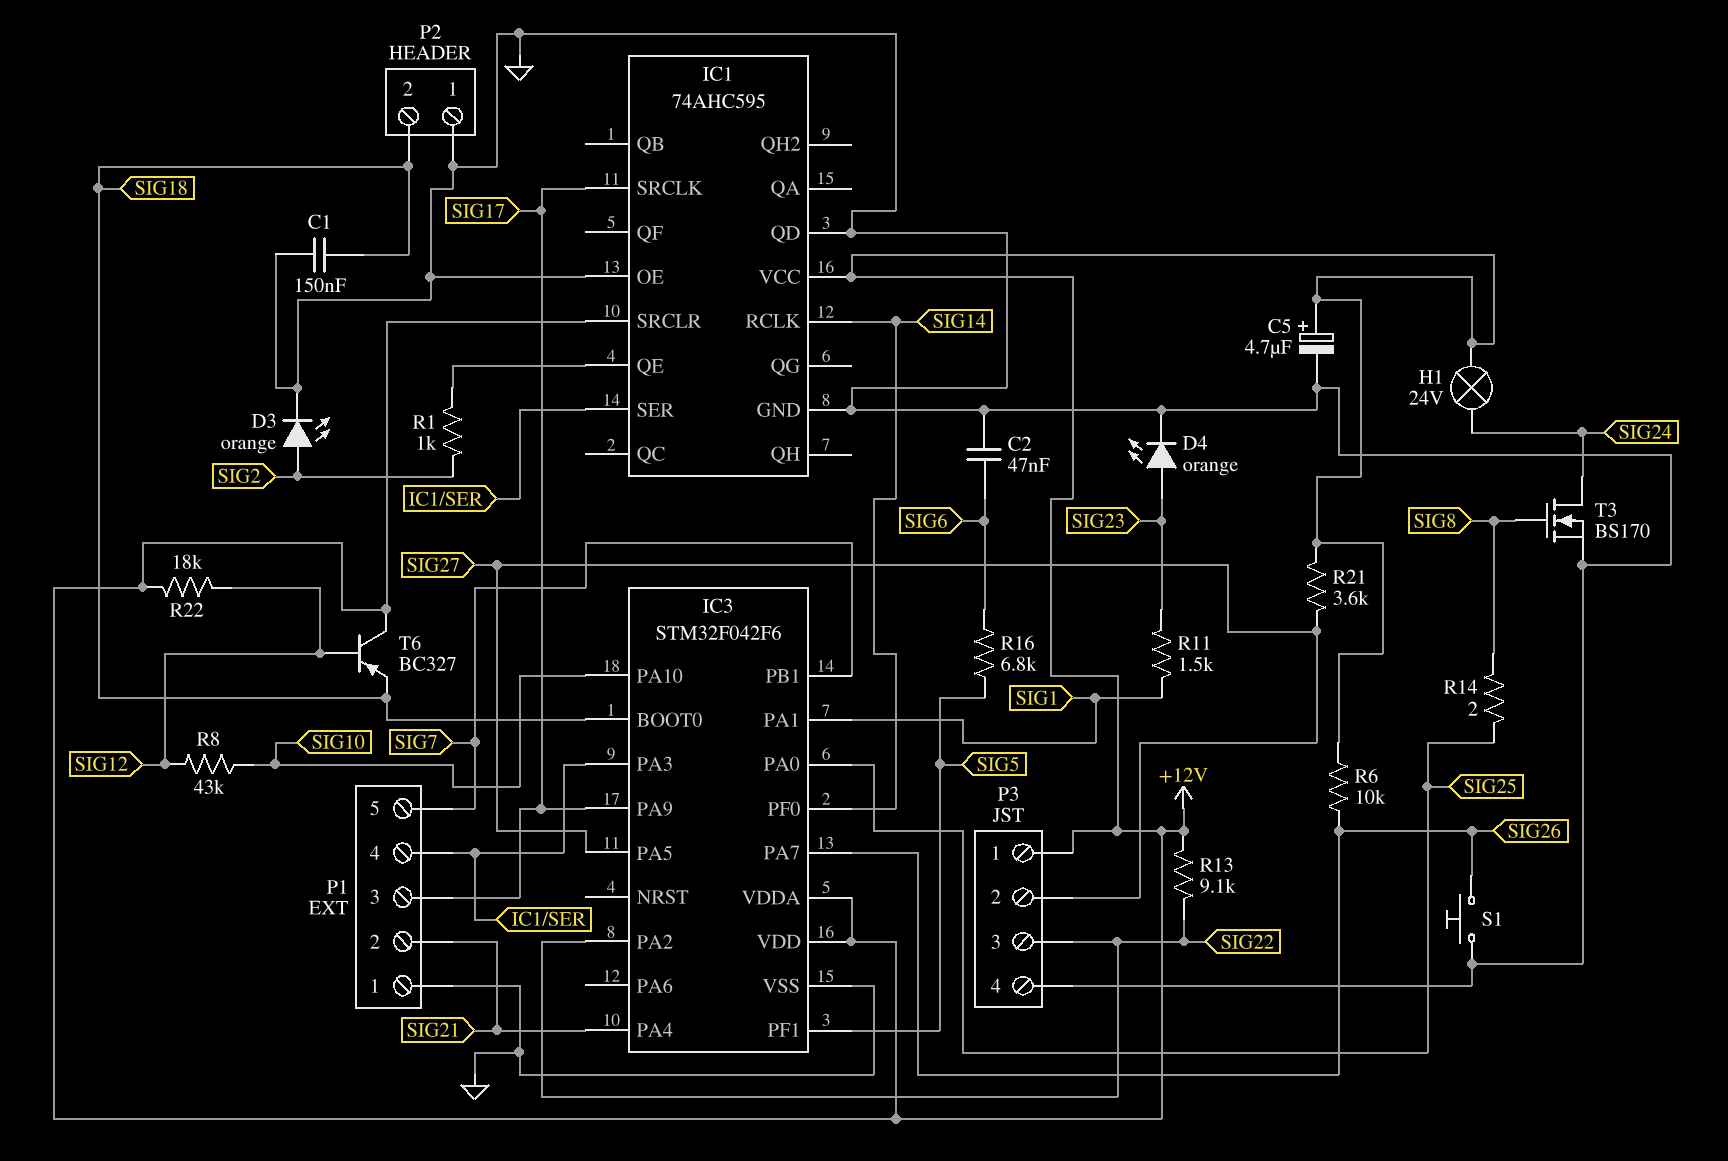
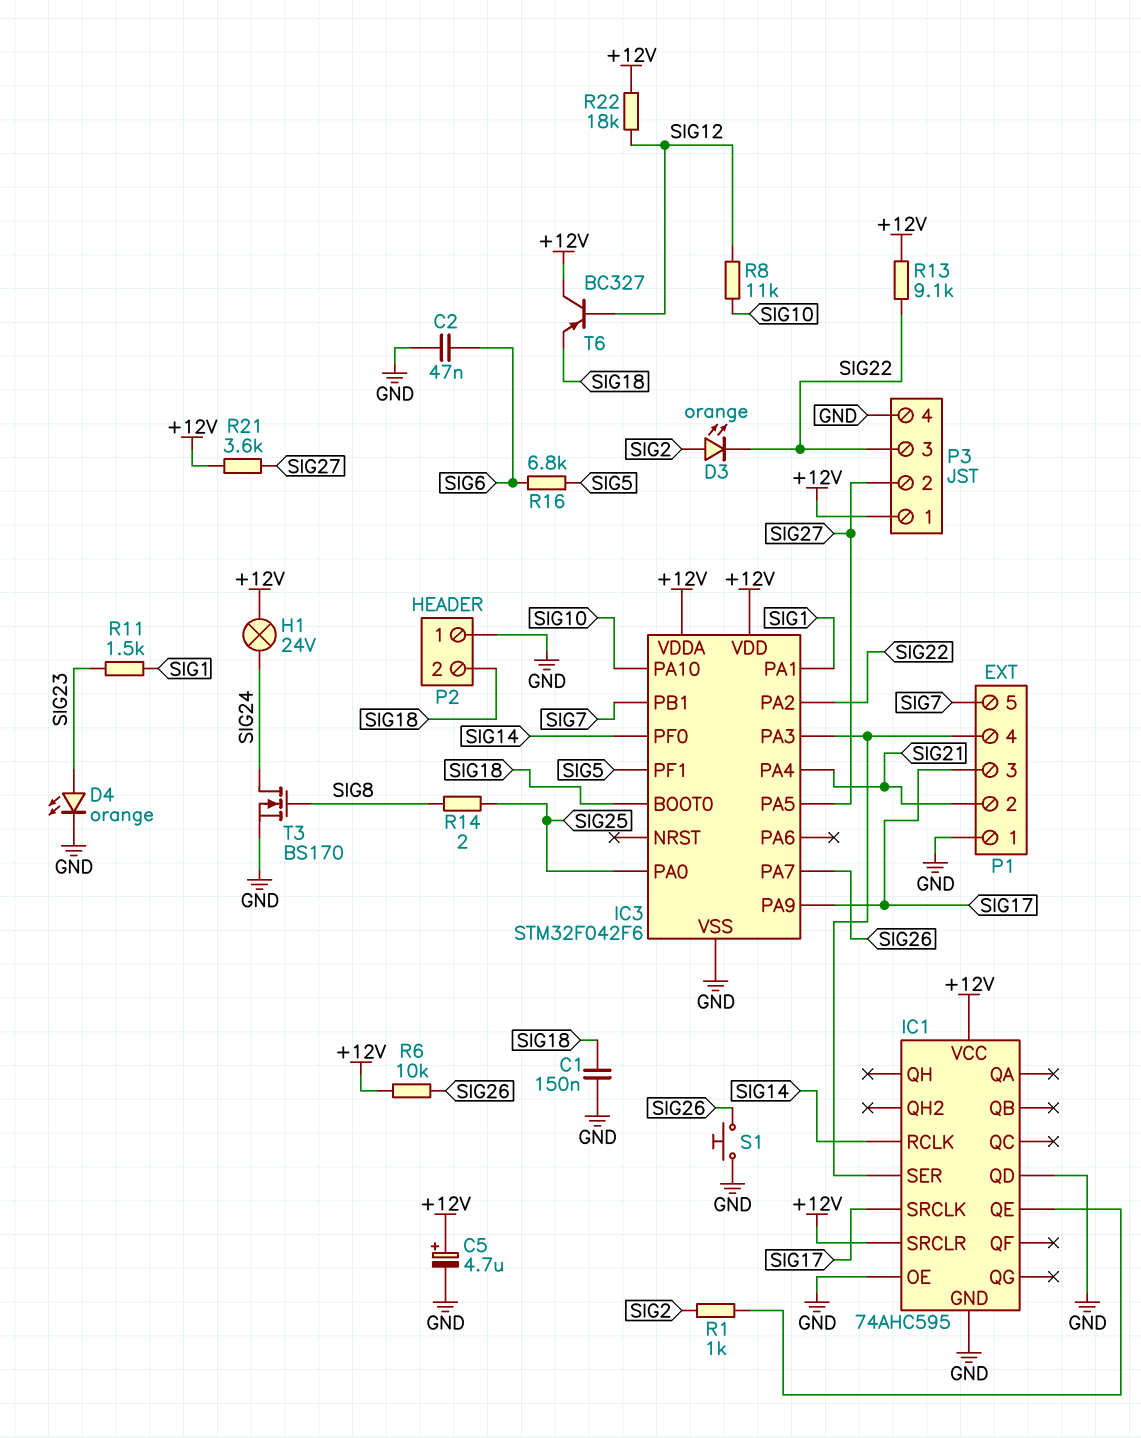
D3: LED orange (A SIG2, K GND) -> LED orange (A SIG2, K SIG22)
R8: 43k (SIG10, SIG12) -> 11k (SIG10, SIG12)

